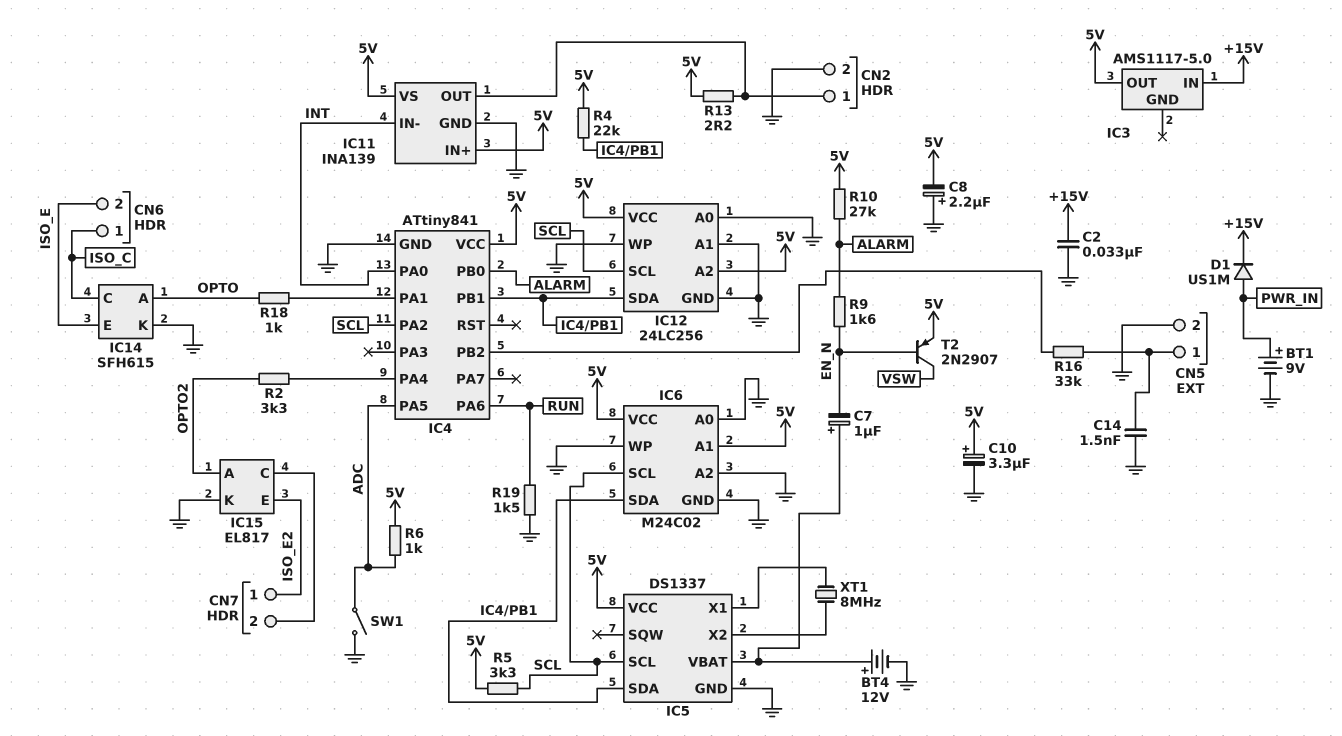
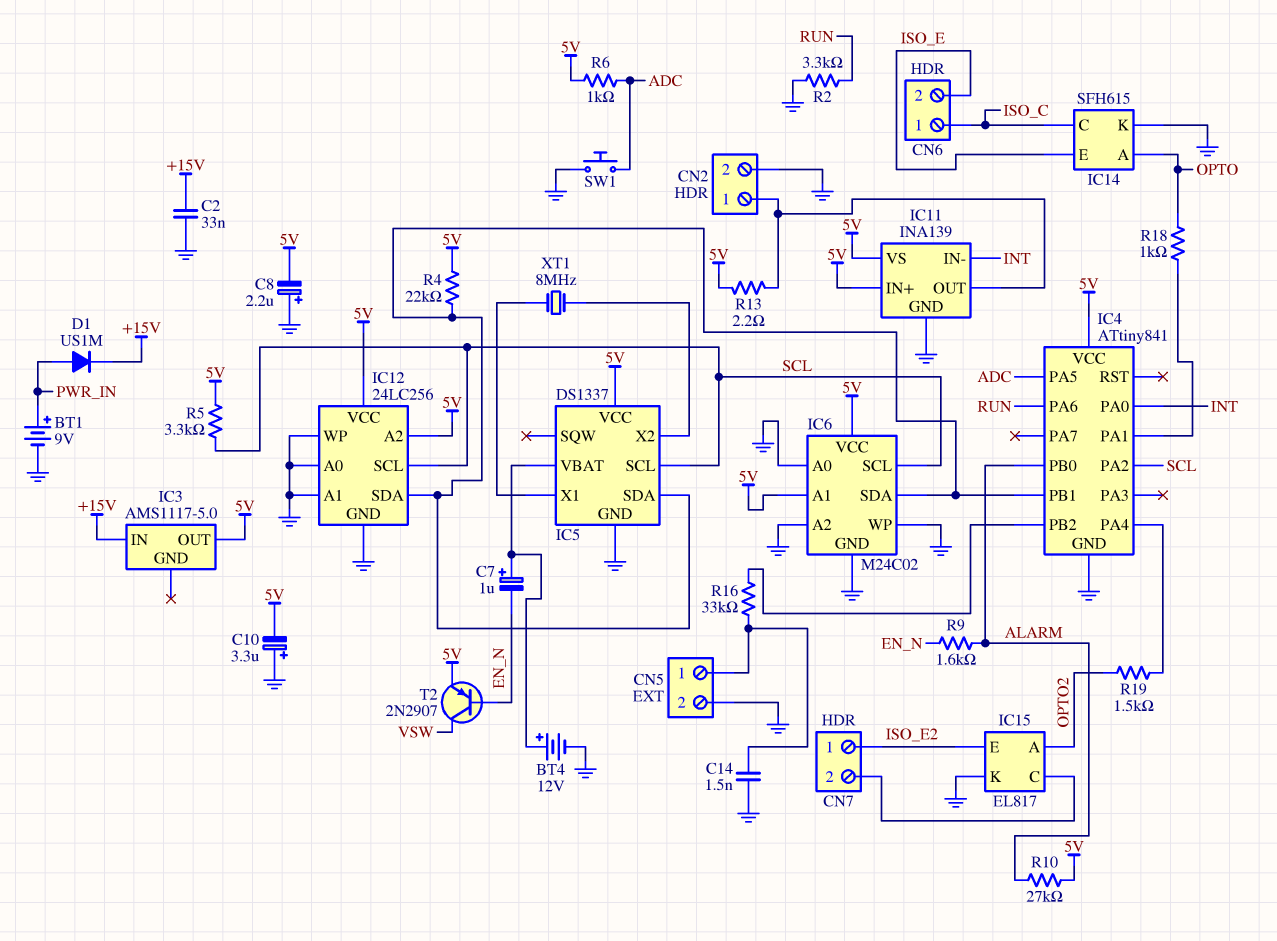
C10: 3.3uF (plus 5V, minus GND) -> 3.3uF (plus GND, minus 5V)
R2: 3.3k (IC4/PA4, OPTO2) -> 3.3k (GND, RUN)
R19: 1.5k (GND, RUN) -> 1.5k (IC4/PA4, OPTO2)
SW1: switch (ADC, GND) -> button (ADC, GND)

